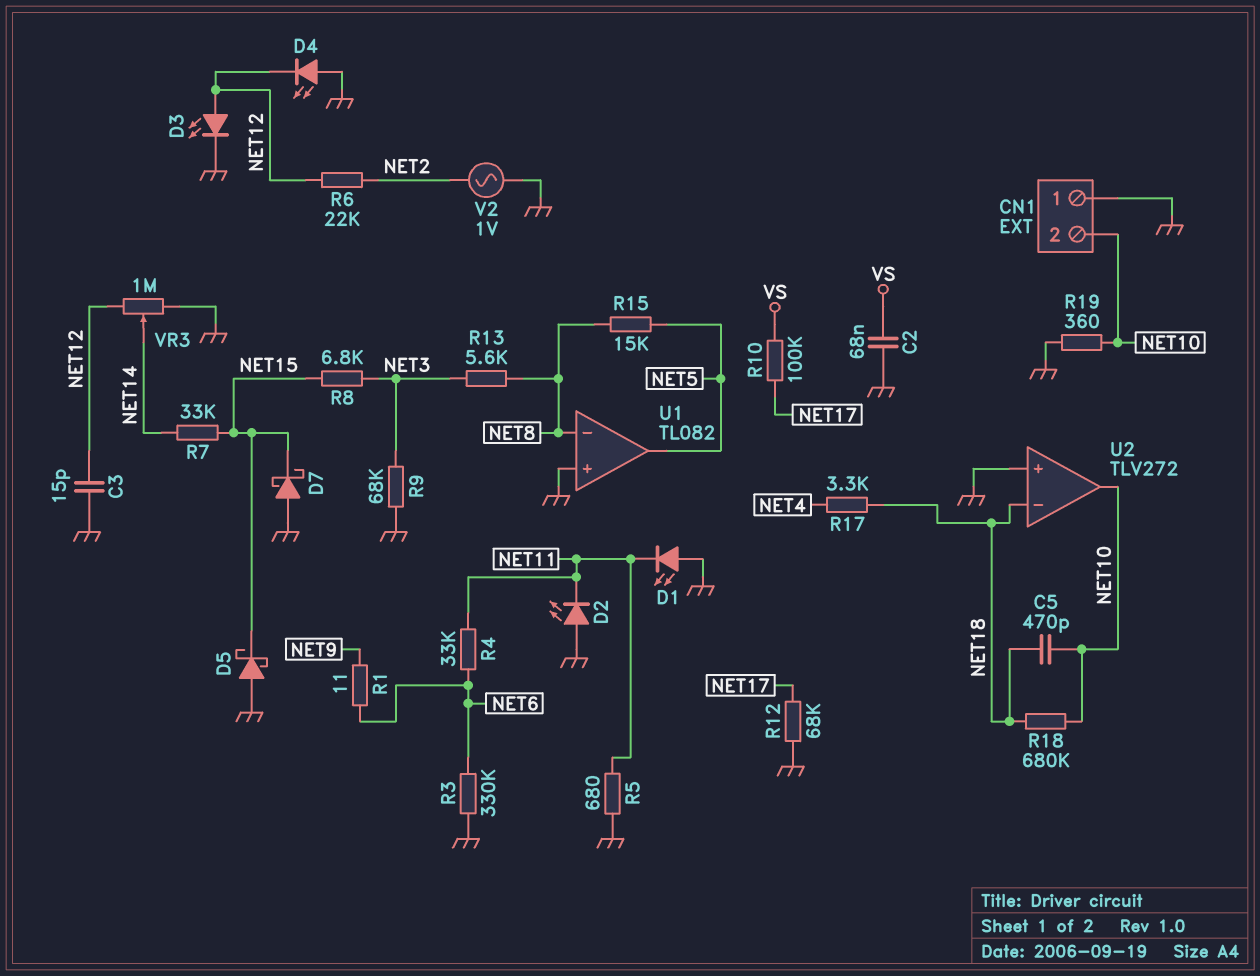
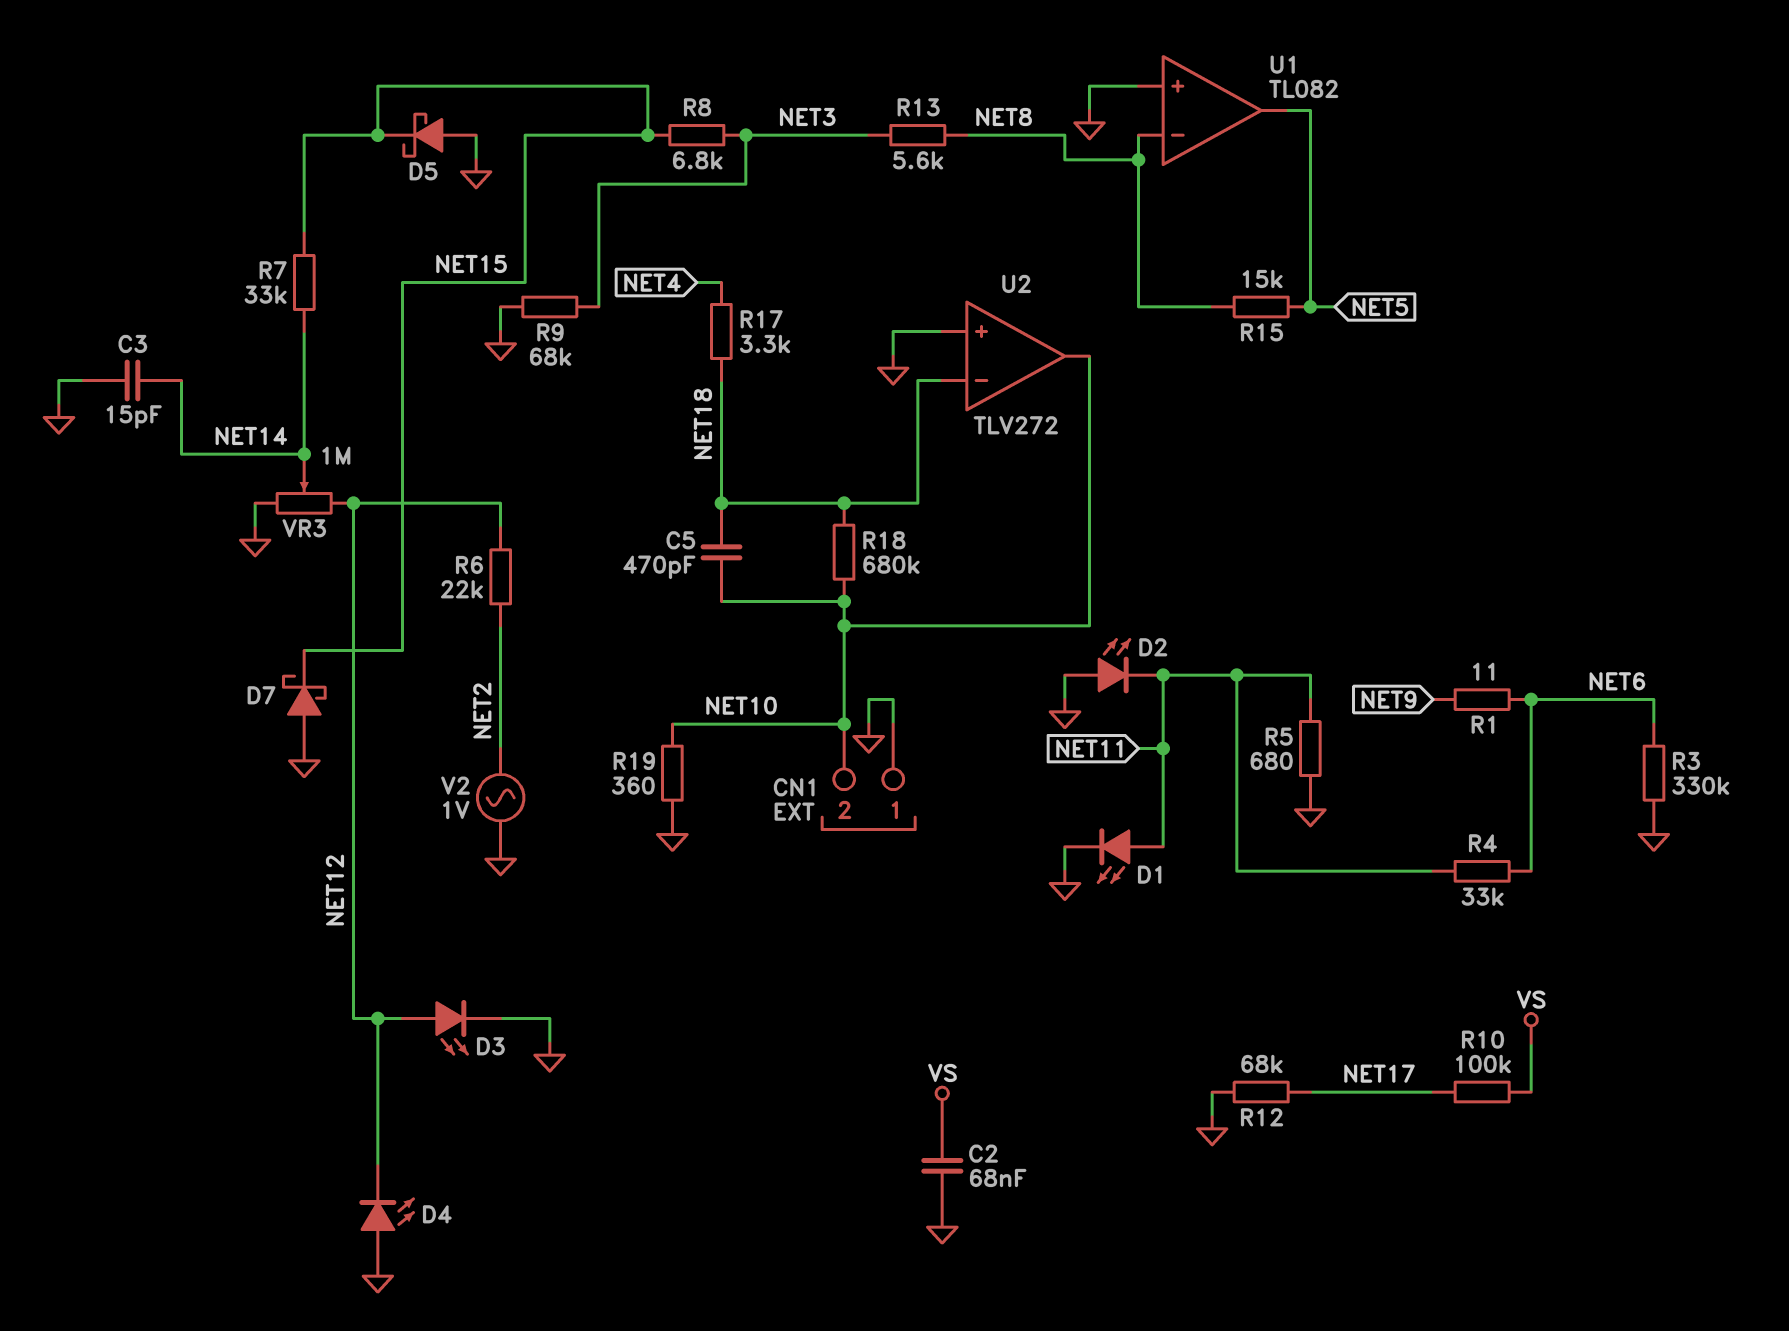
C3: 15pF (GND, NET12) -> 15pF (GND, NET14)
D1: LED (A GND, K NET11) -> LED (A NET11, K GND)

